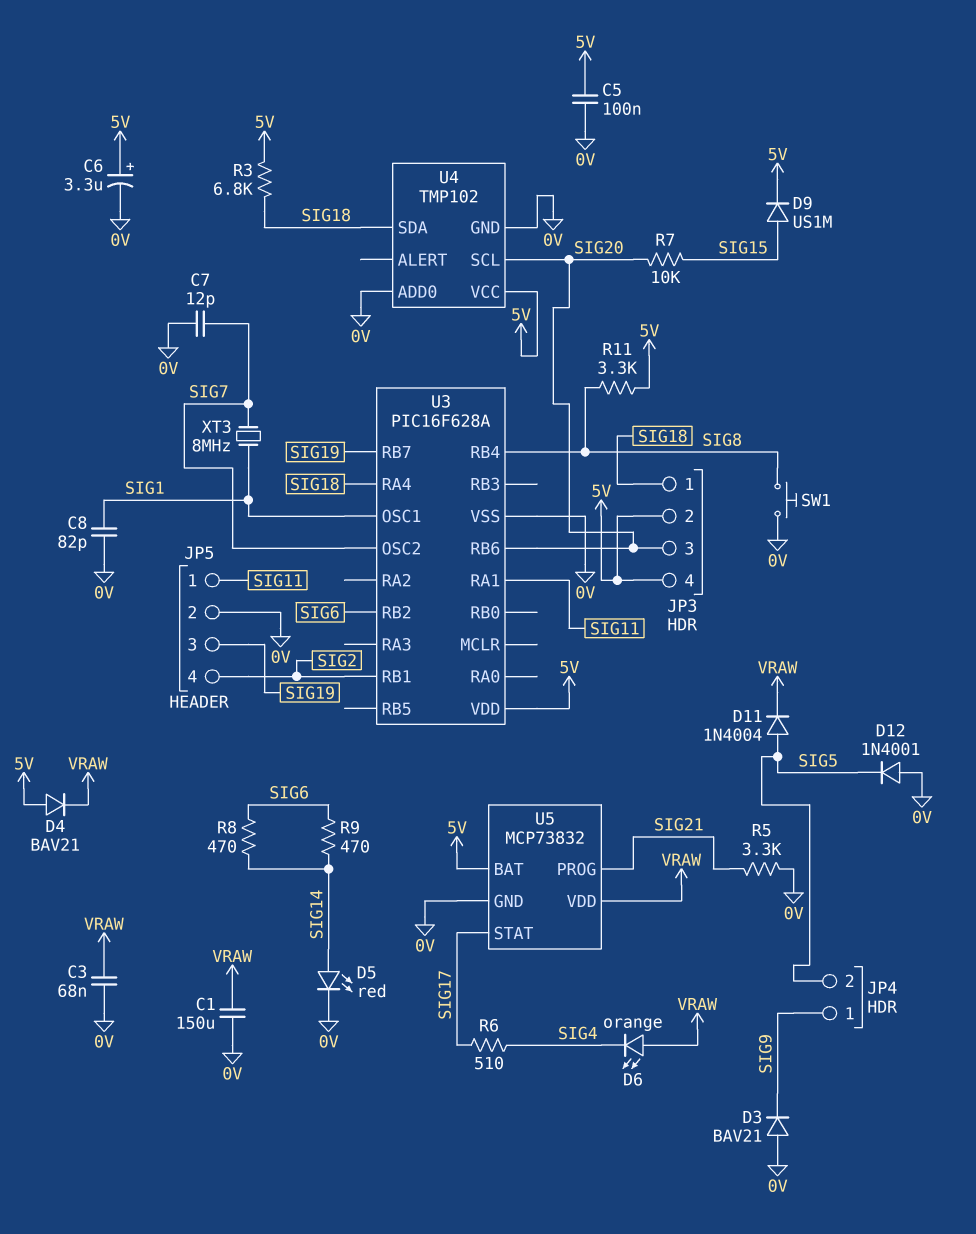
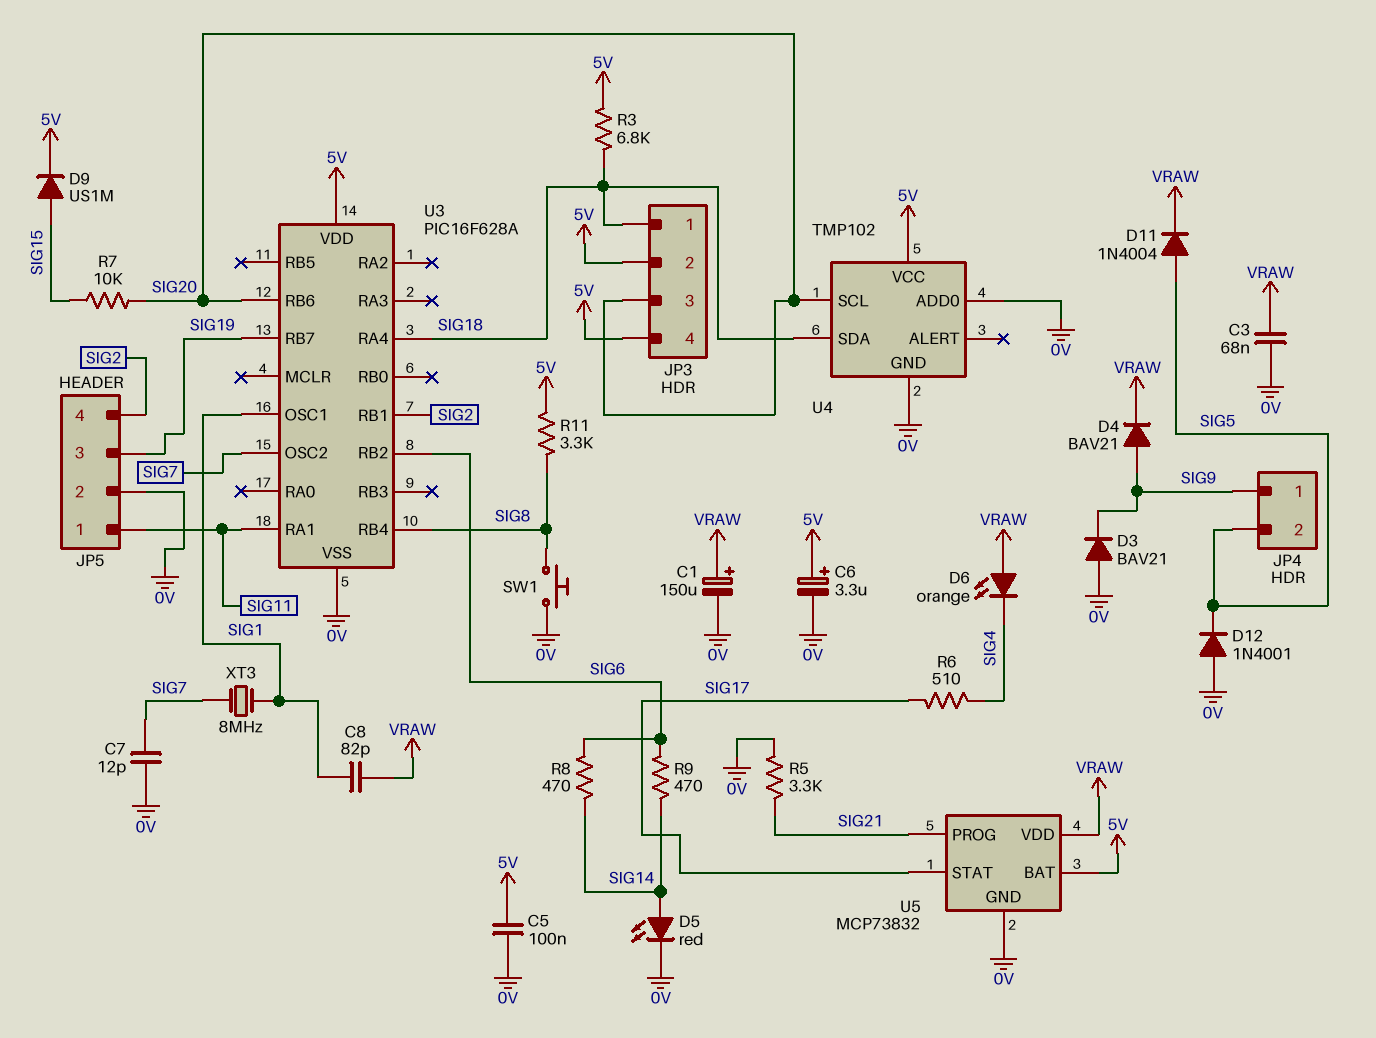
C1: 150uF (0V, VRAW) -> 150uF (plus VRAW, minus 0V)
C8: 82pF (0V, SIG1) -> 82pF (SIG1, VRAW)
D4: diode BAV21 (A 5V, K VRAW) -> diode BAV21 (A SIG9, K VRAW)

